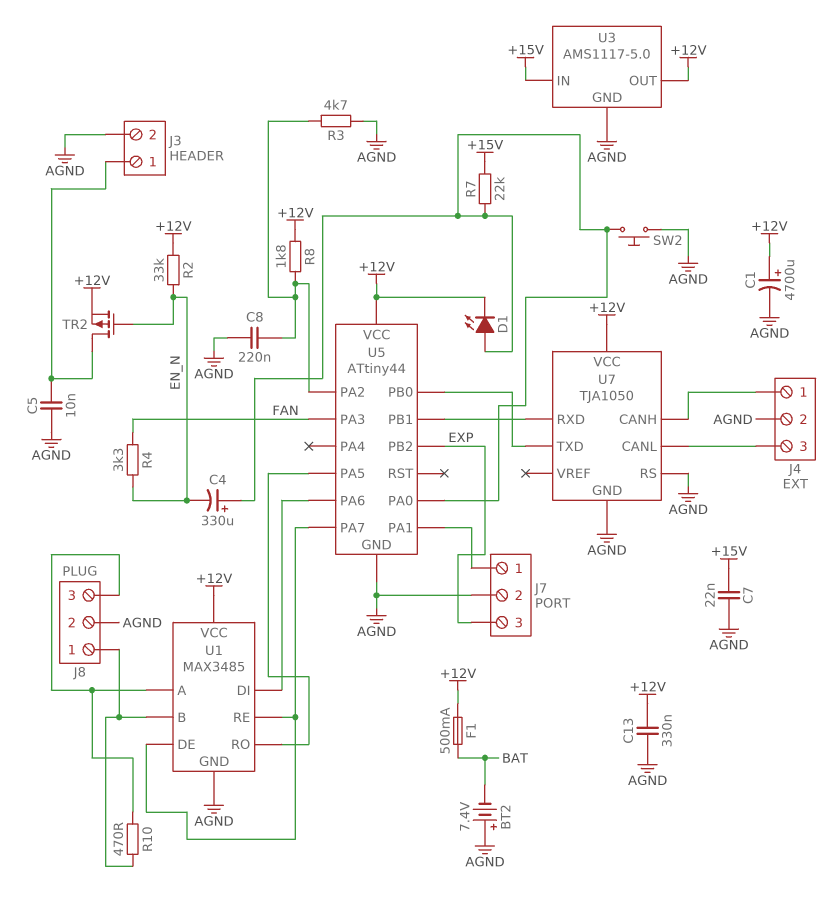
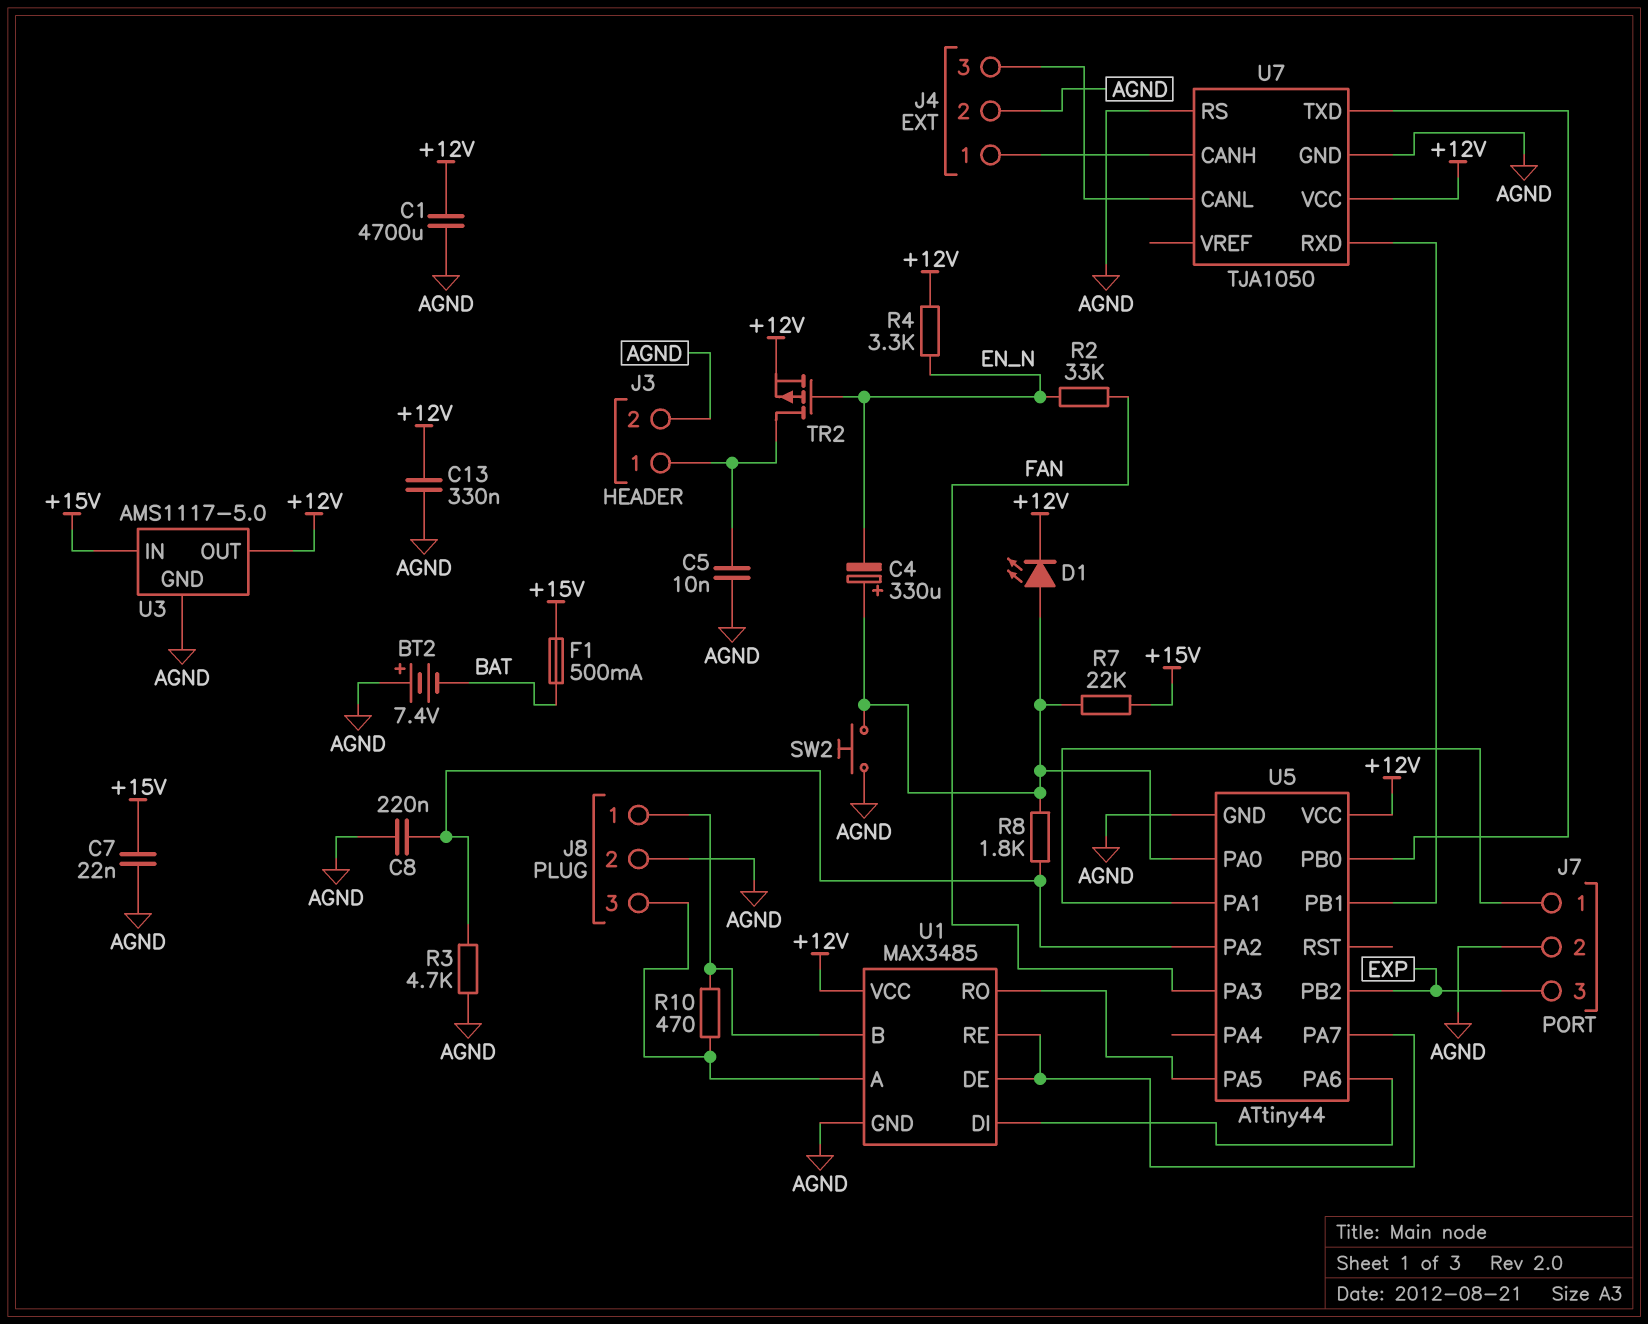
C1: 4700uF (plus +12V, minus AGND) -> 4700uF (+12V, AGND)
F1: 500mA (+12V, BAT) -> 500mA (+15V, BAT)
R2: 33k (+12V, EN_N) -> 33k (EN_N, FAN)
R4: 3.3k (EN_N, FAN) -> 3.3k (+12V, EN_N)
R8: 1.8k (+12V, U5/PA2) -> 1.8k (U5/PA0, U5/PA2)

